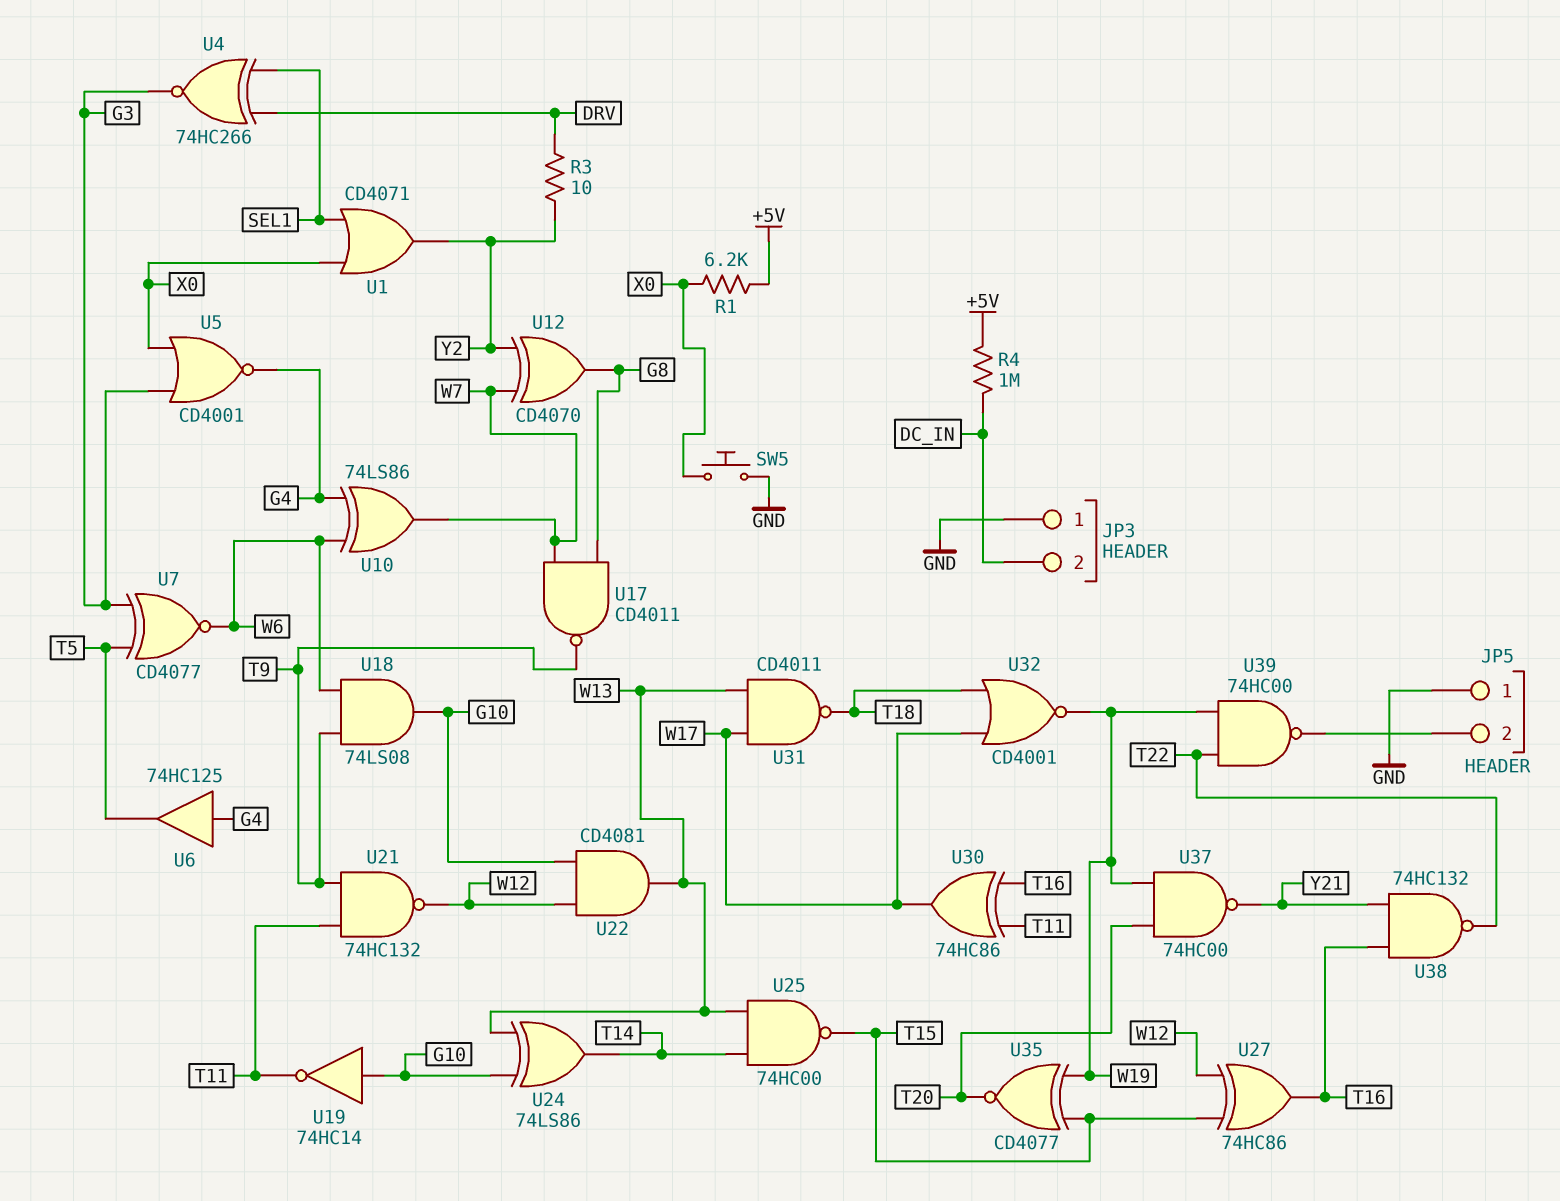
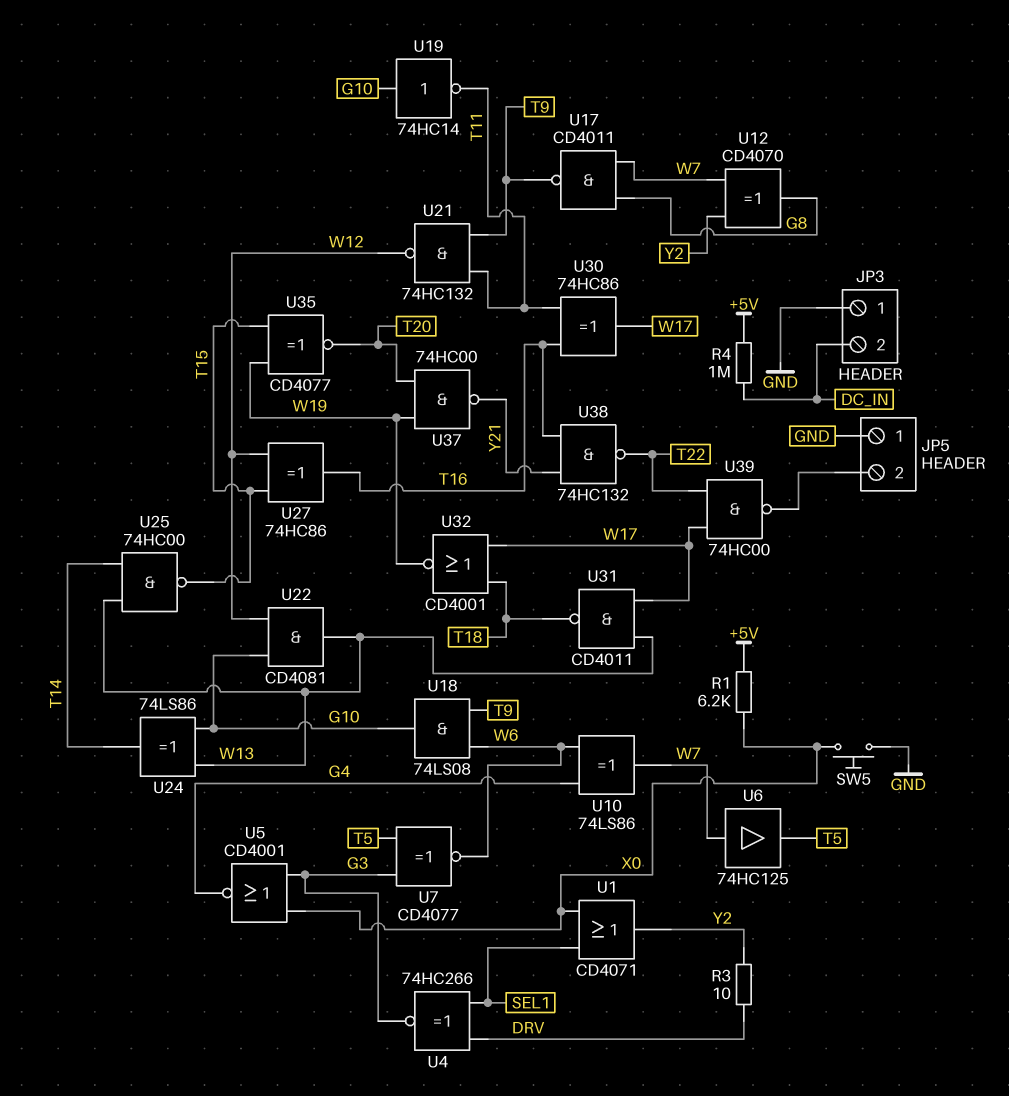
U6: buffer 74HC125 (in G4, out T5) -> buffer 74HC125 (in W7, out T5)
U39: NAND 74HC00 (in T22, in W19, out JP5/2) -> NAND 74HC00 (in T22, in W17, out JP5/2)

